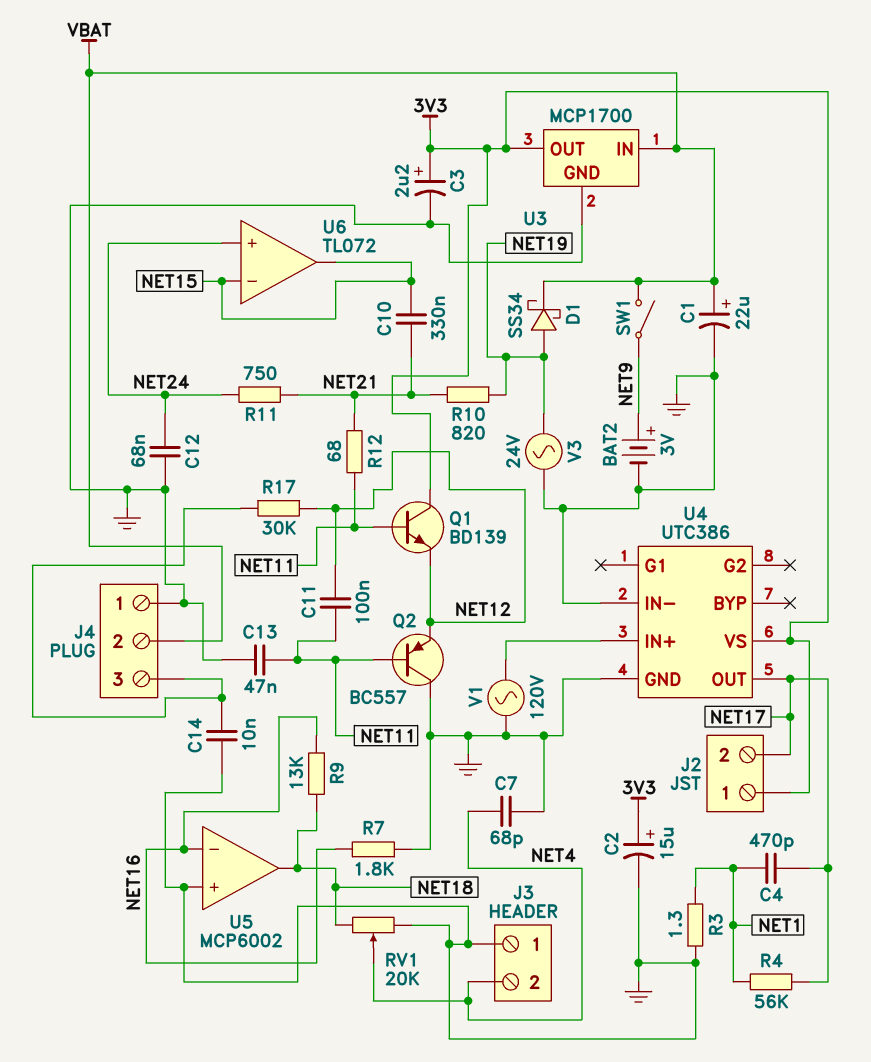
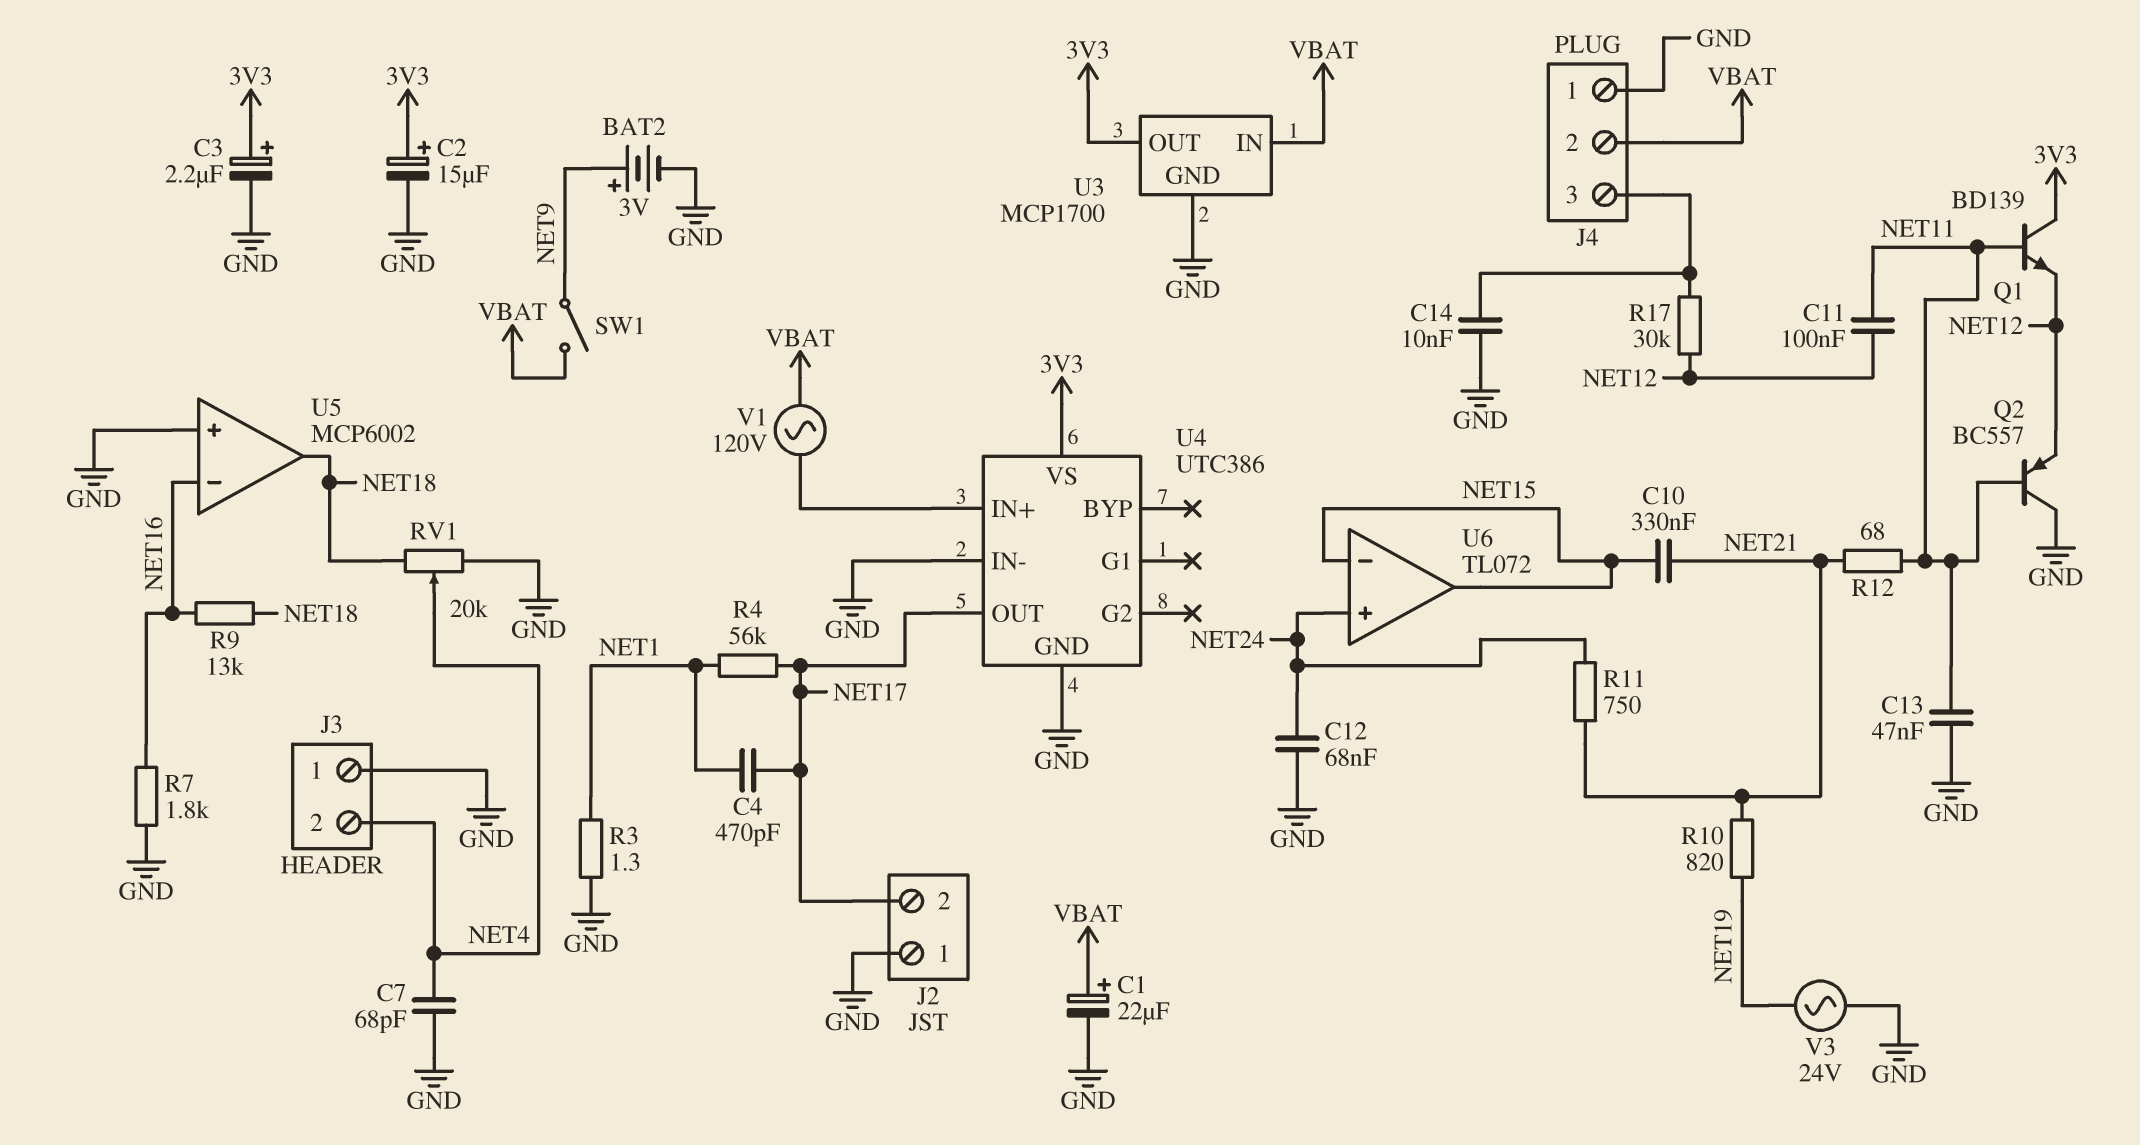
D1: schottky SS34 (A NET19, K VBAT) -> none
J2 pin 1: 3V3 -> GND
V1: AC 120V (GND, U4/IN+) -> AC 120V (U4/IN+, VBAT)

